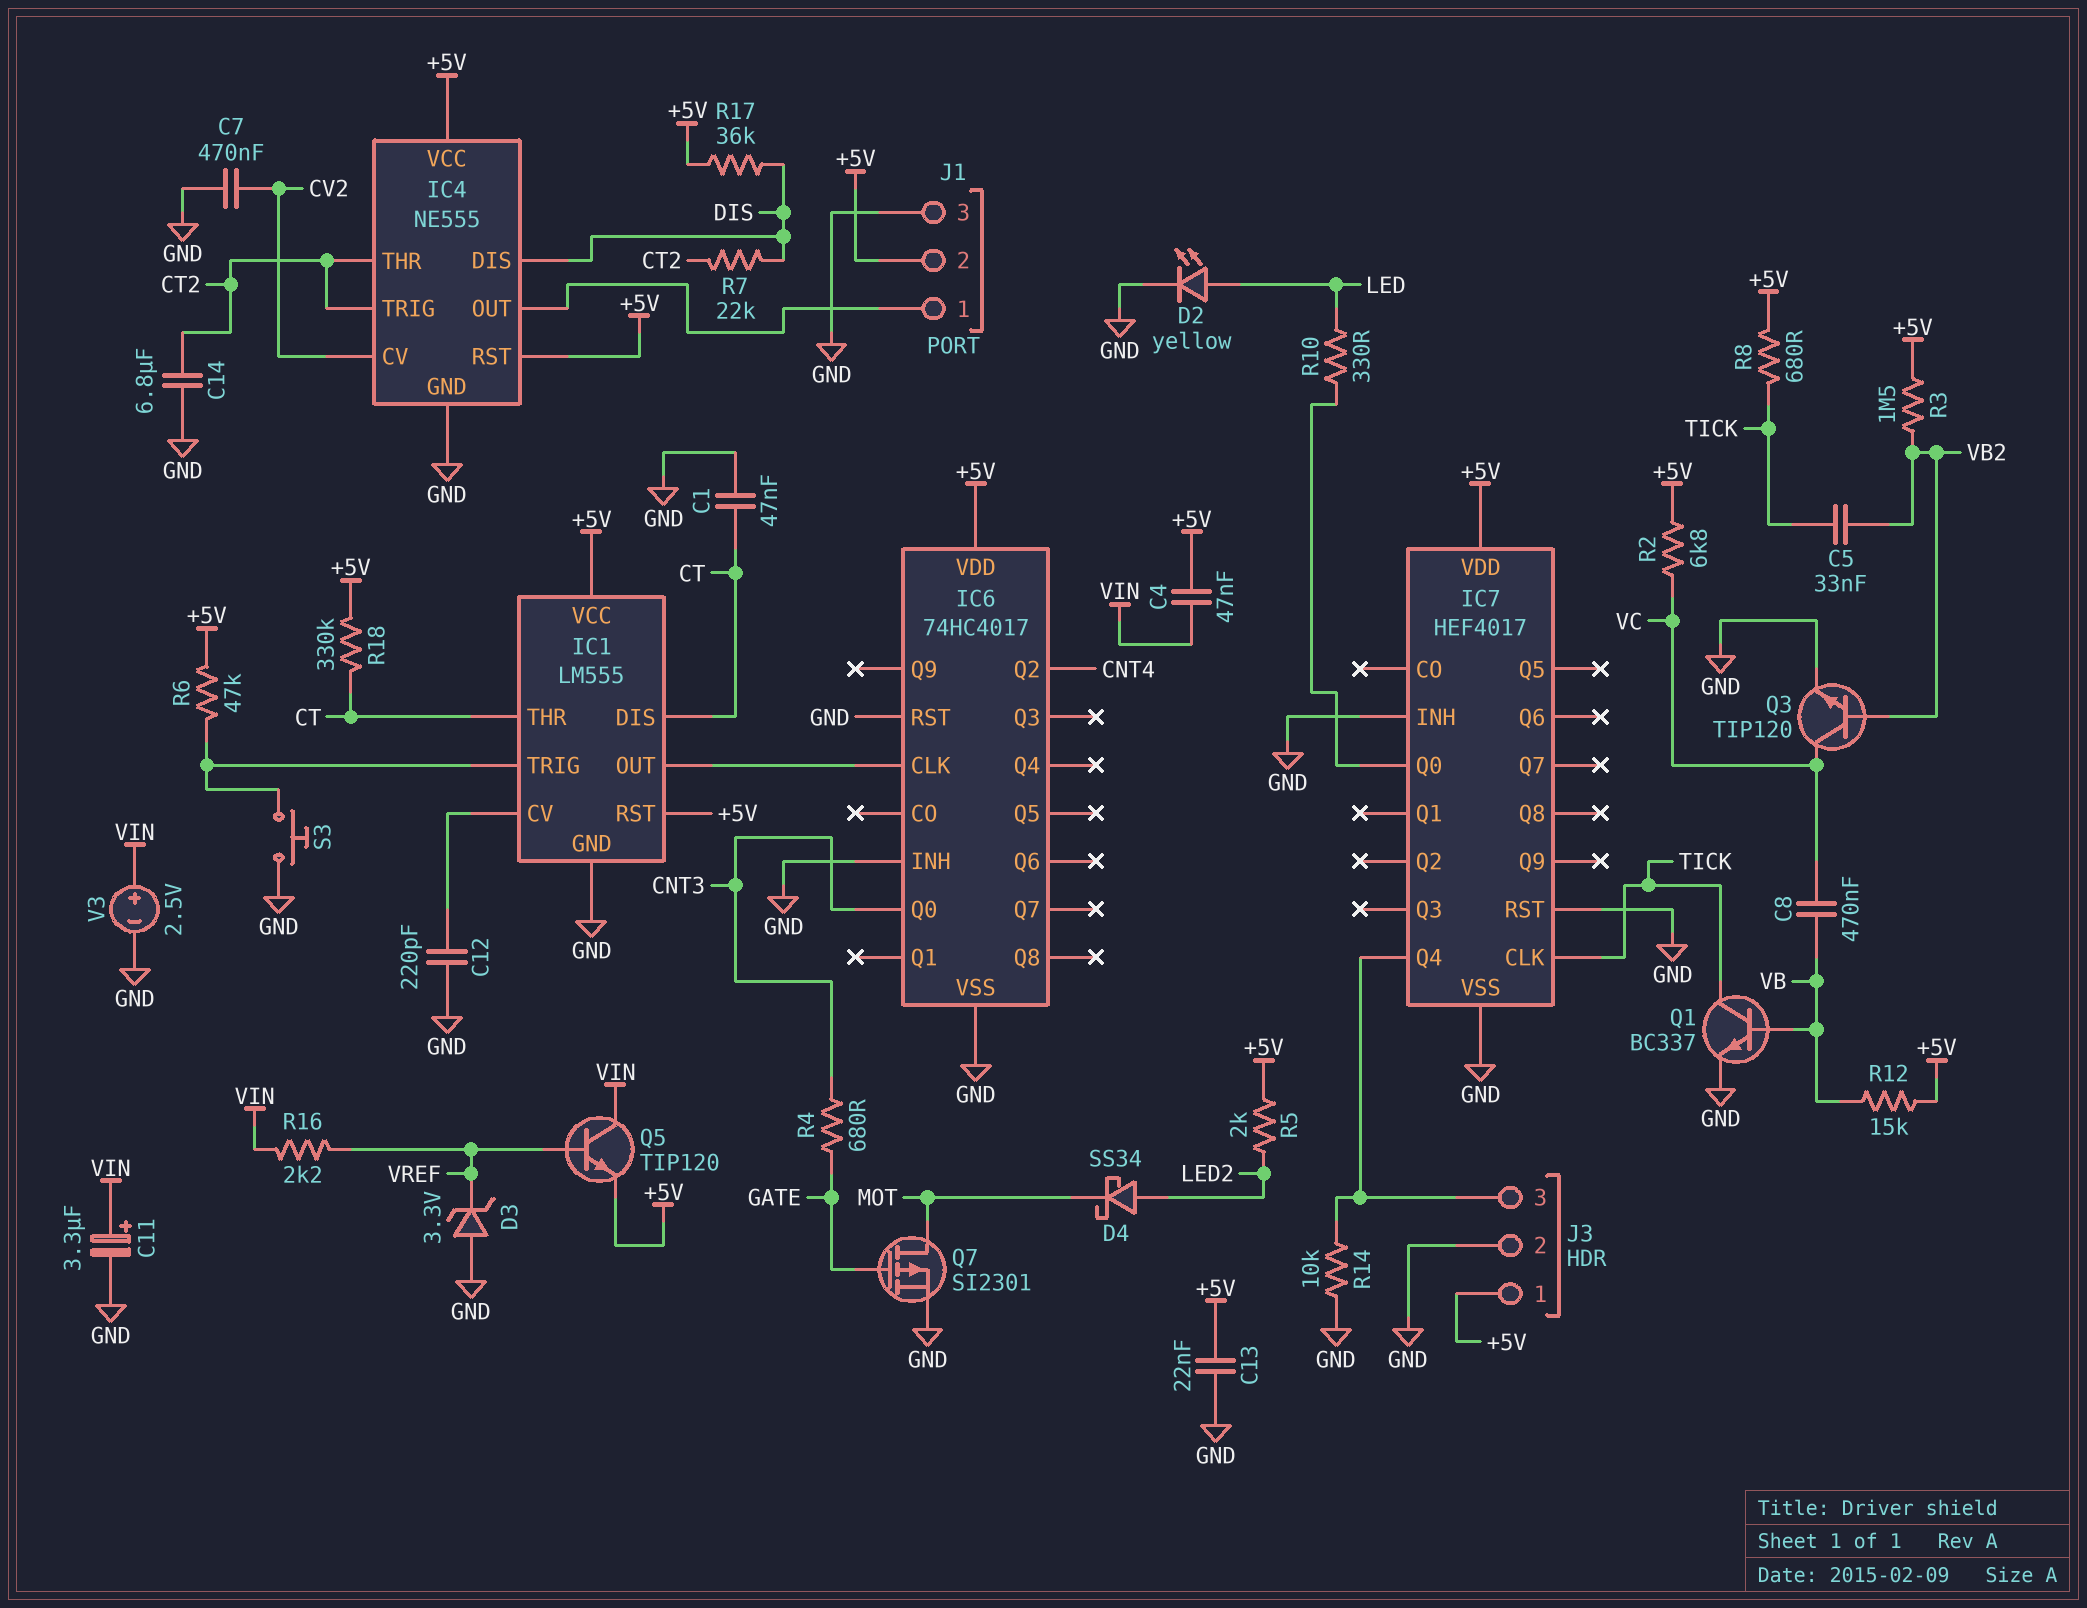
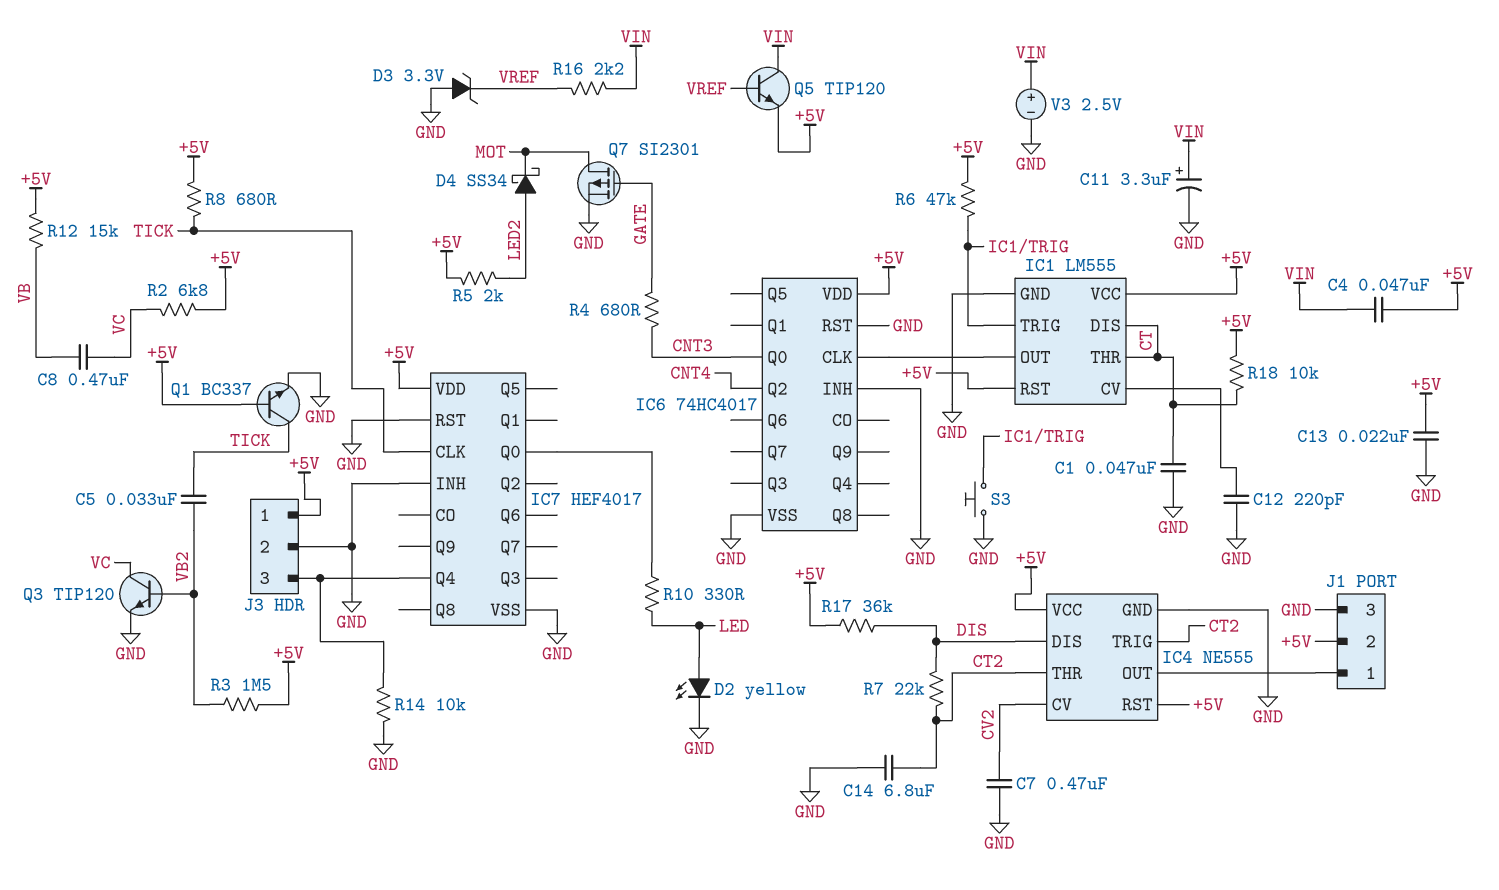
Q1: NPN BC337 (B VB, C TICK, E GND) -> NPN BC337 (B +5V, C TICK, E GND)
R18: 330k (+5V, CT) -> 10k (+5V, CT)

